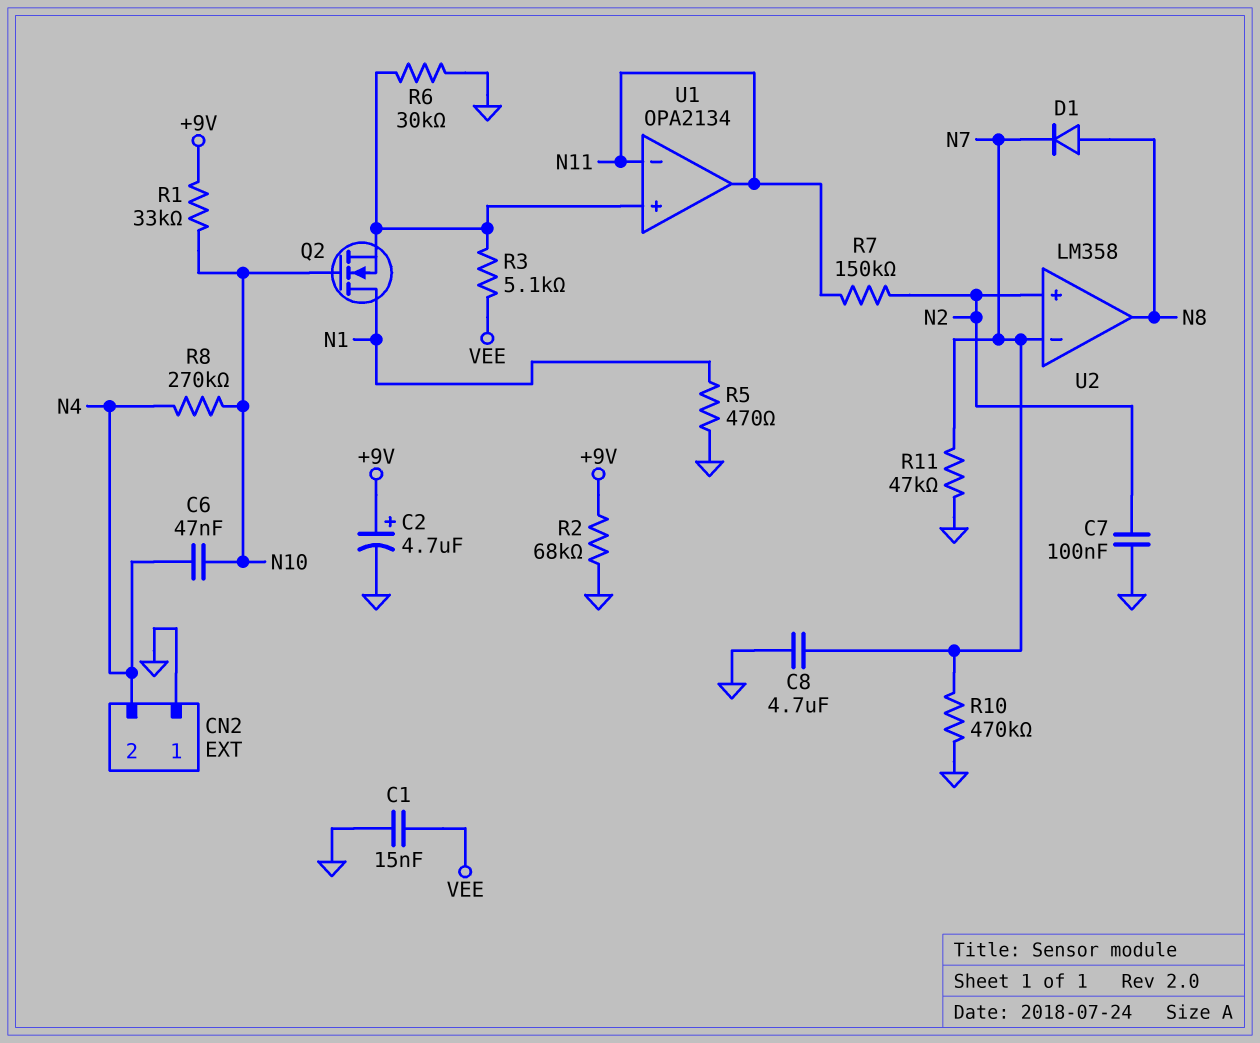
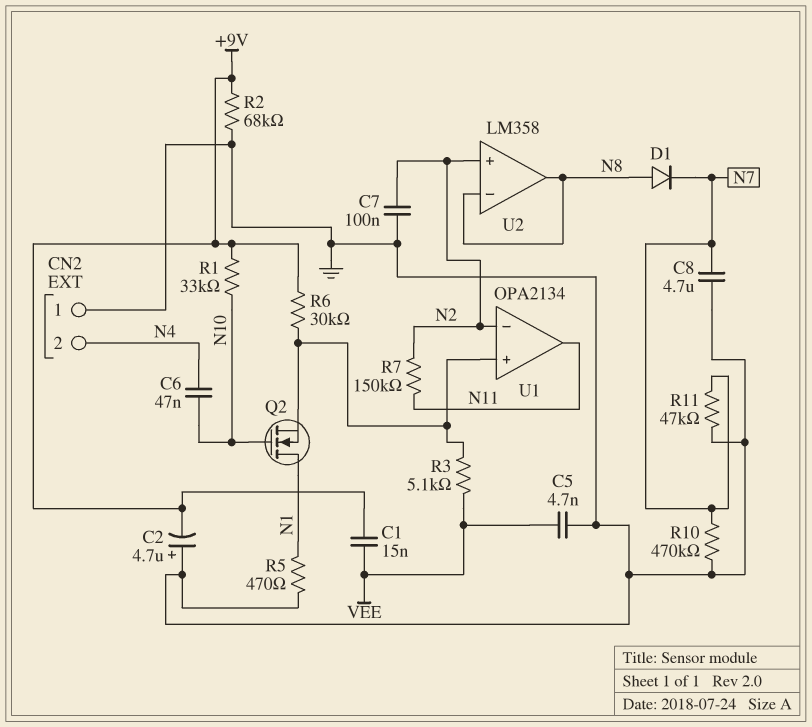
C1: 15nF (GND, VEE) -> 15nF (+9V, VEE)
C2: 4.7uF (plus +9V, minus GND) -> 4.7uF (plus GND, minus +9V)
C5: none -> 4.7nF (GND, VEE)
R6: 30k (GND, U1/in+) -> 30k (+9V, U1/in+)
R8: 270k (N4, N10) -> none
U1 pin in-: N11 -> N2
U2 pin in-: N7 -> N8

